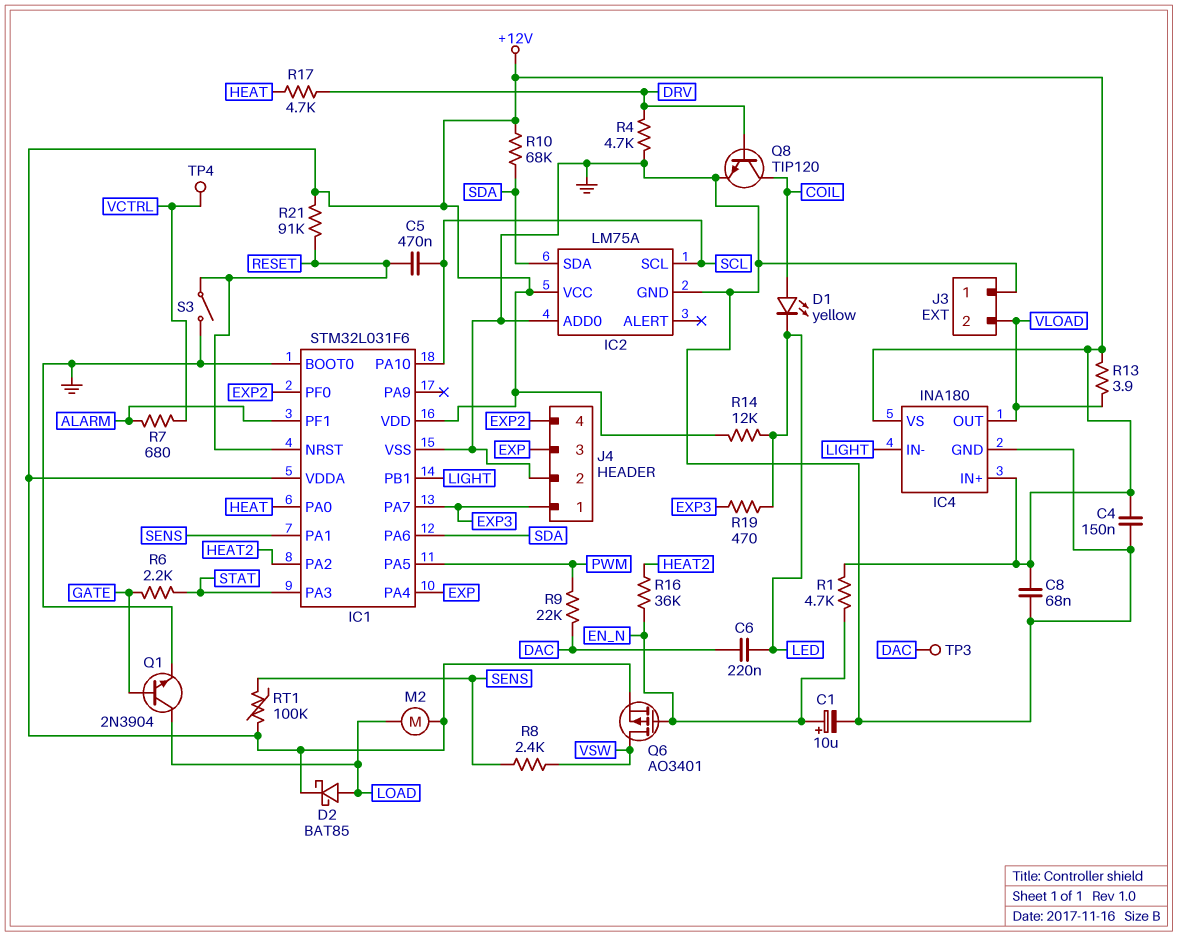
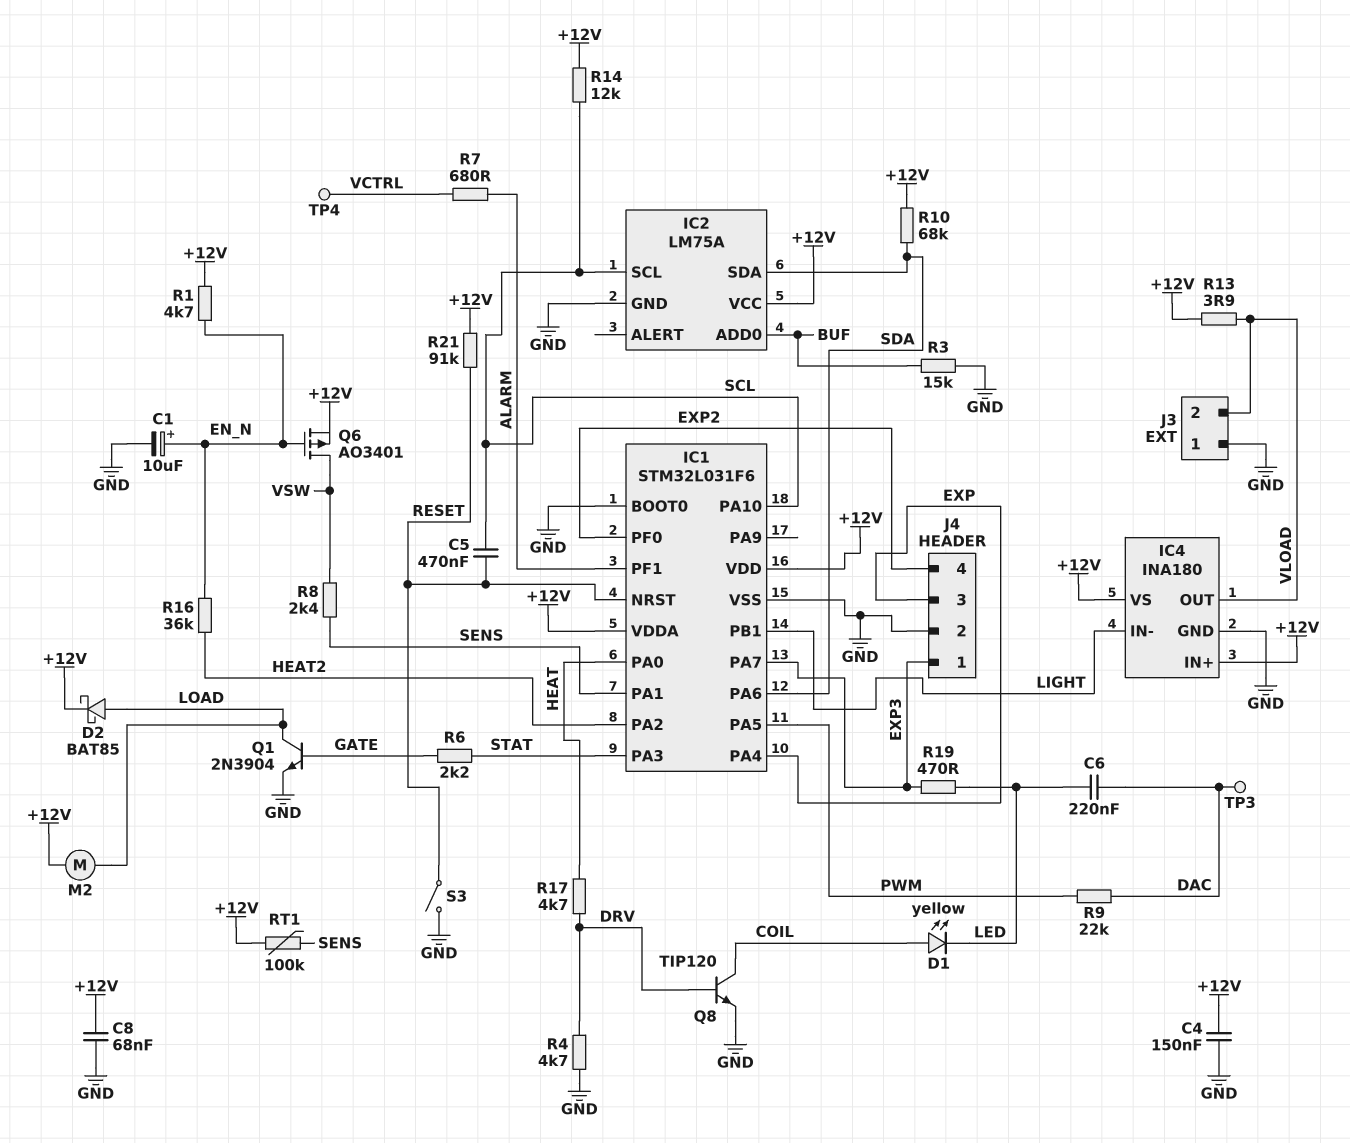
IC2 pin ADD0: GND -> BUF
R3: none -> 15k (BUF, GND)
R14: 12k (+12V, LED) -> 12k (+12V, SCL)

